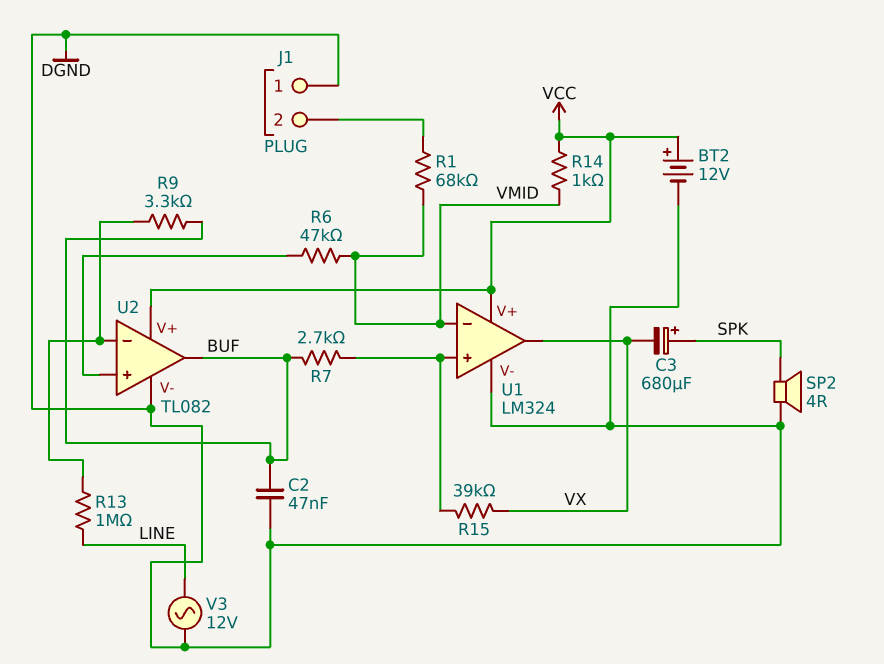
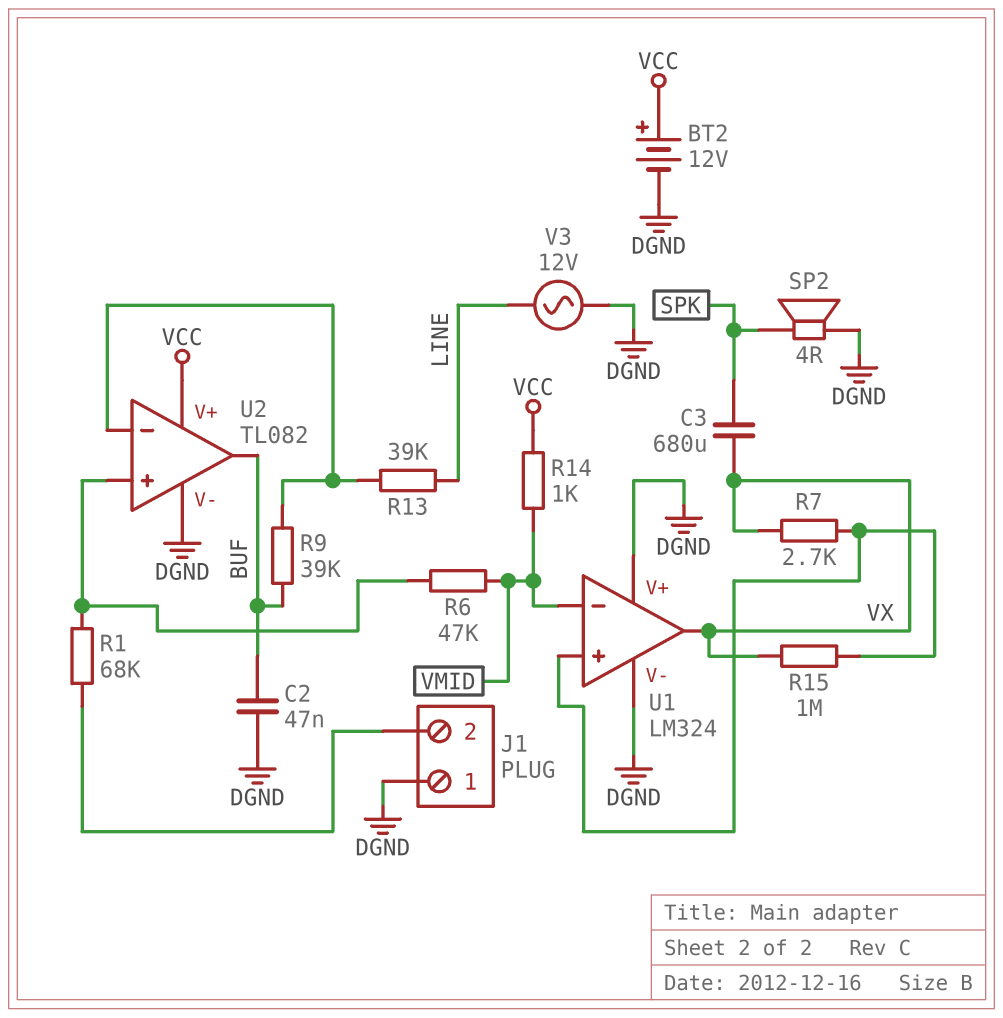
C3: 680uF (plus SPK, minus VX) -> 680uF (SPK, VX)
R1: 68k (J1/2, VMID) -> 68k (J1/2, U2/in+)
R7: 2.7k (BUF, U1/in+) -> 2.7k (U1/in+, VX)
R9: 3.3k (BUF, U2/in-) -> 39k (BUF, U2/in-)
R13: 1M (LINE, U2/in-) -> 39k (LINE, U2/in-)
R15: 39k (U1/in+, VX) -> 1M (U1/in+, VX)
U1 pin V+: VCC -> DGND

